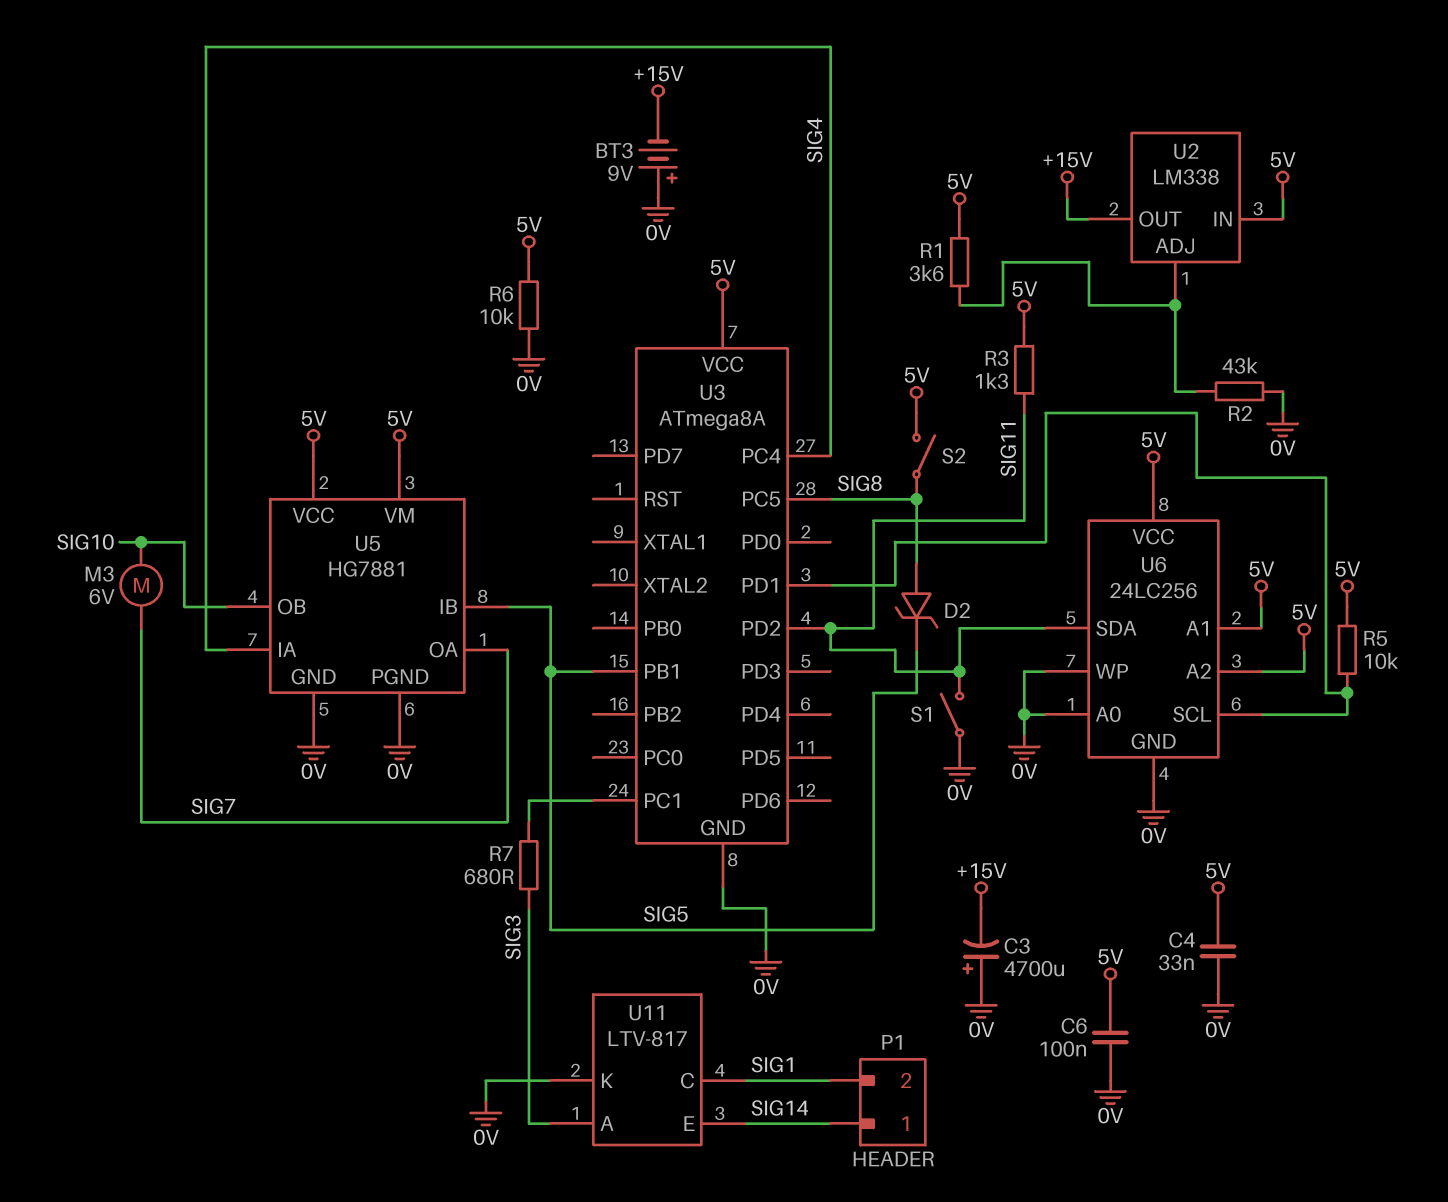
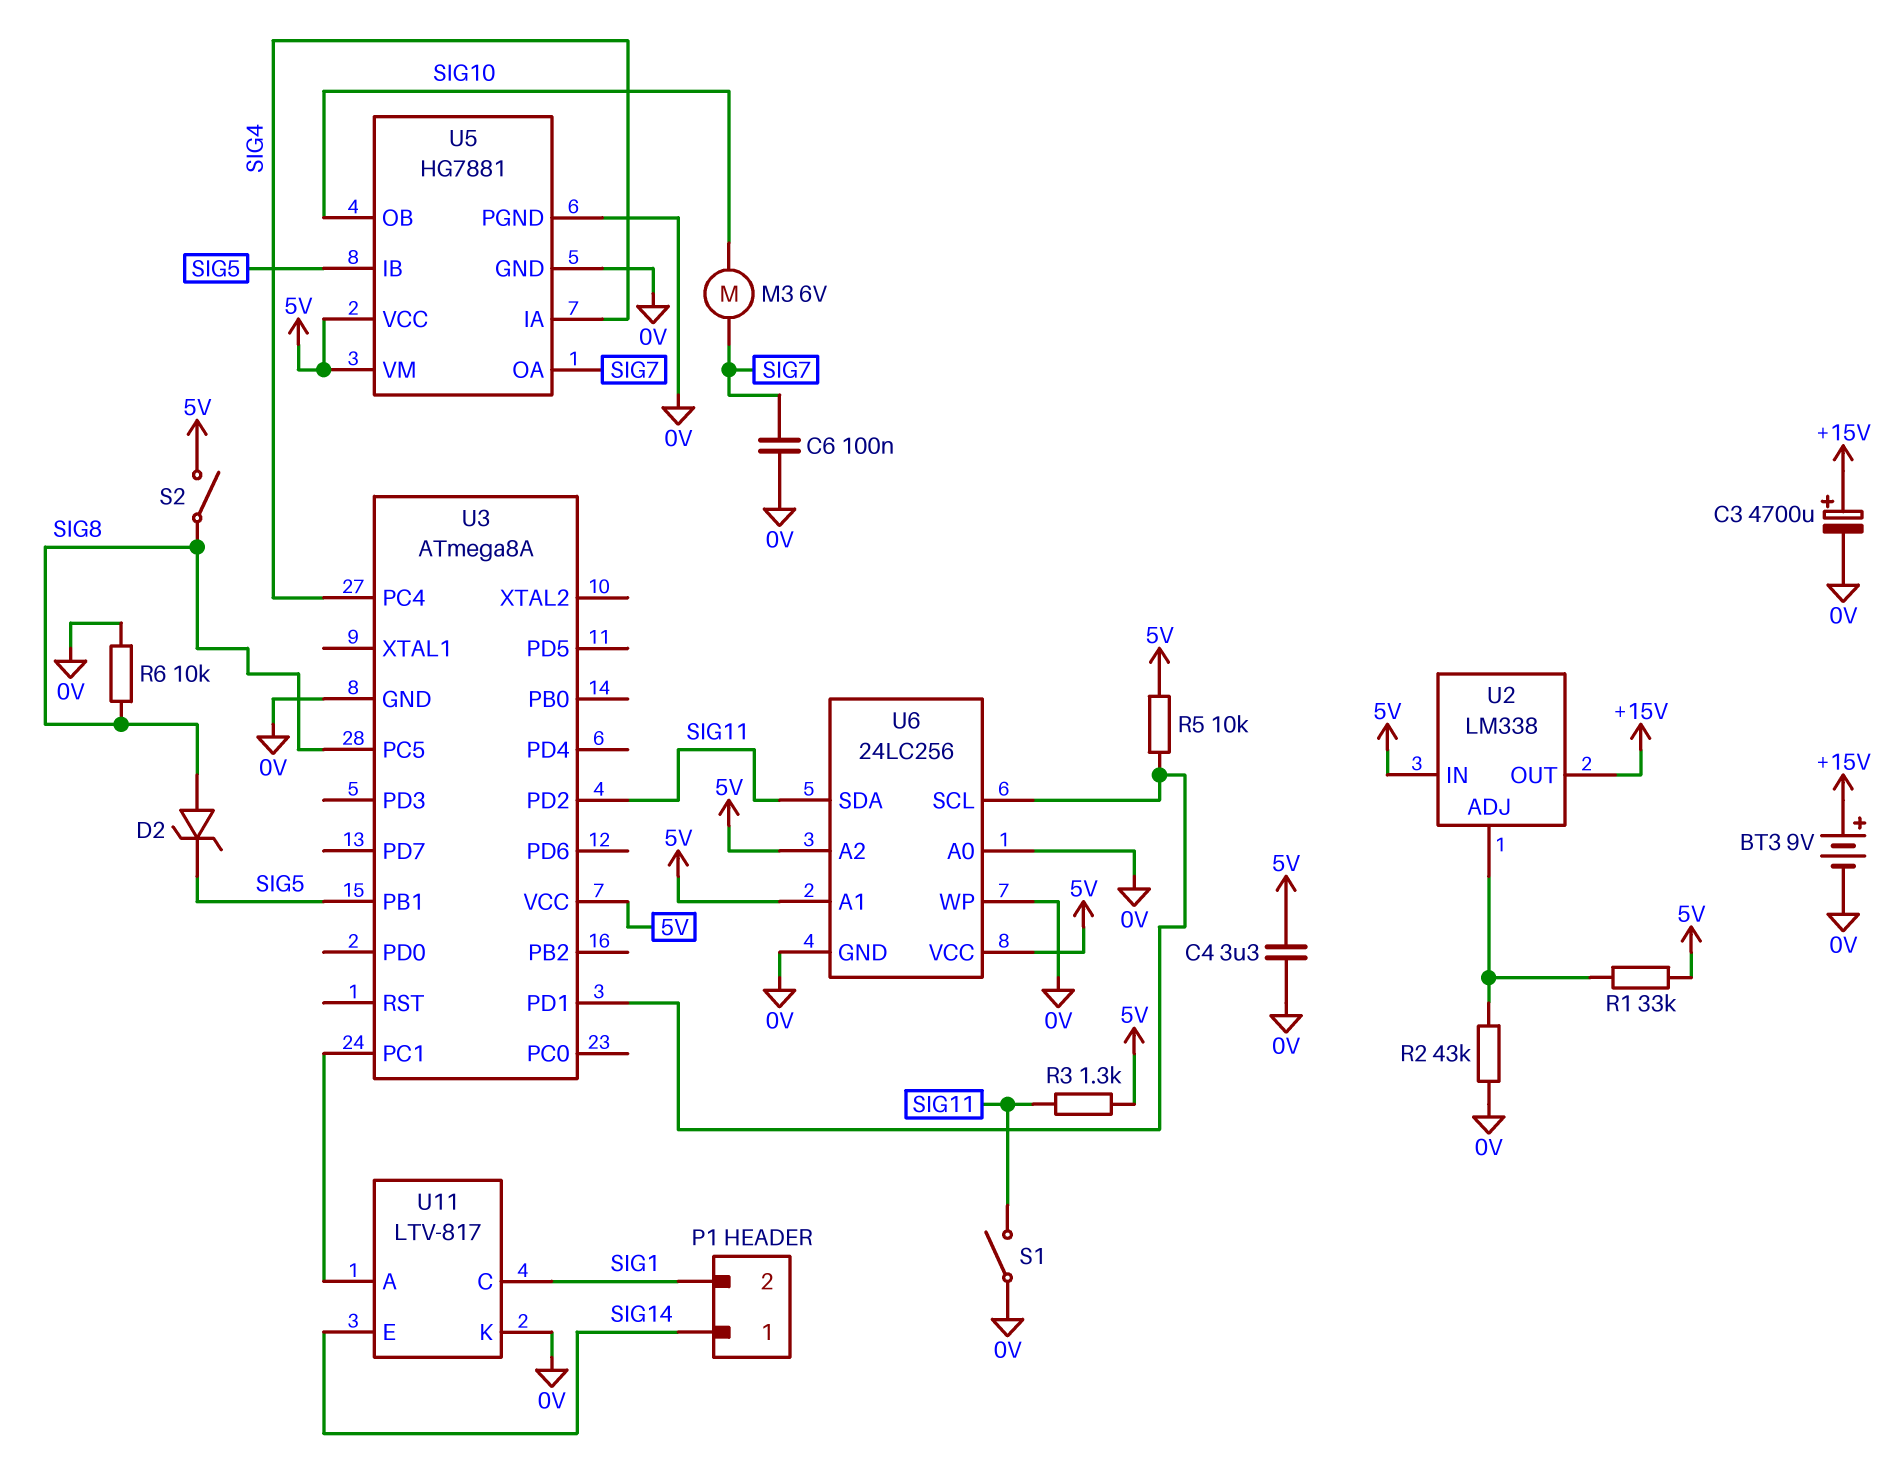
BT3: 9V (plus 0V, minus +15V) -> 9V (plus +15V, minus 0V)
C3: 4700uF (plus 0V, minus +15V) -> 4700uF (plus +15V, minus 0V)
C4: 33nF (0V, 5V) -> 3.3uF (0V, 5V)
C6: 100nF (0V, 5V) -> 100nF (0V, SIG7)
R1: 3.6k (5V, U2/ADJ) -> 33k (5V, U2/ADJ)
R6: 10k (0V, 5V) -> 10k (0V, SIG8)
R7: 680 (SIG3, U3/PC1) -> none
U11 pin A: SIG3 -> U3/PC1

